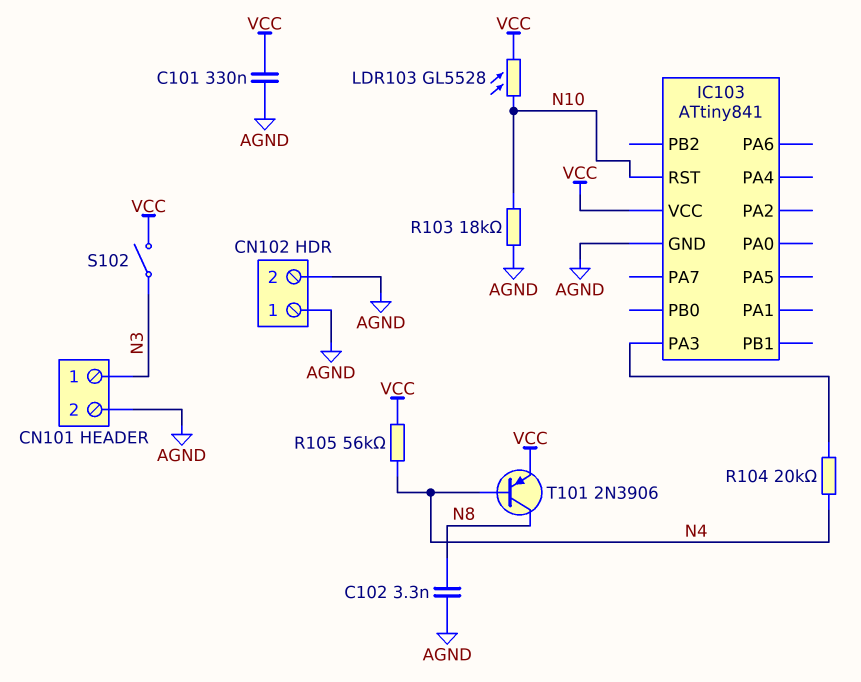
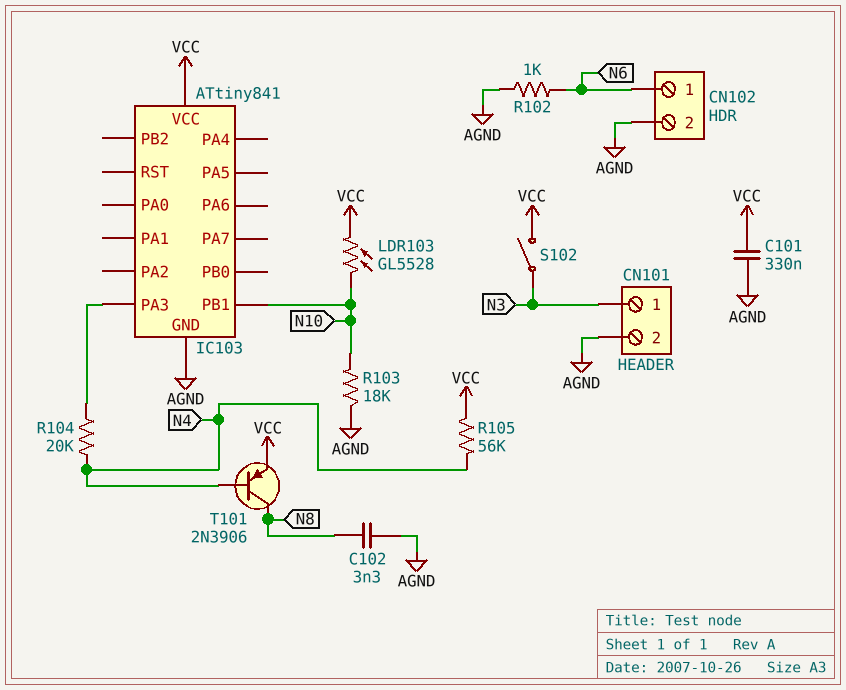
CN102 pin 1: AGND -> N6
IC103 pin PB1: none -> N10
IC103 pin RST: N10 -> none
R102: none -> 1k (AGND, N6)

